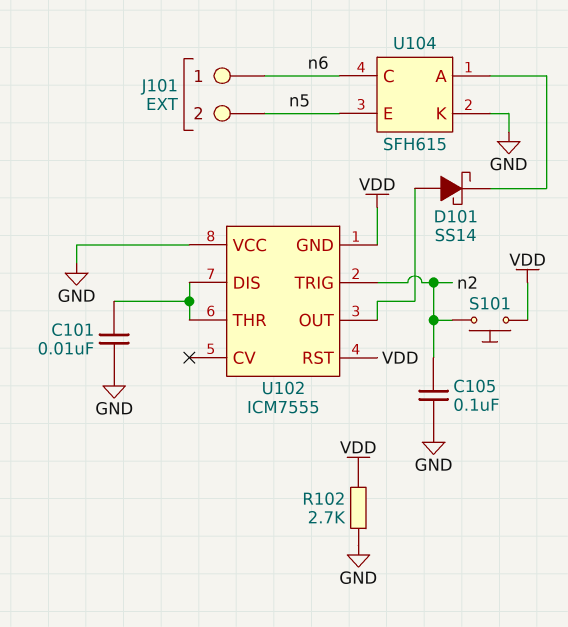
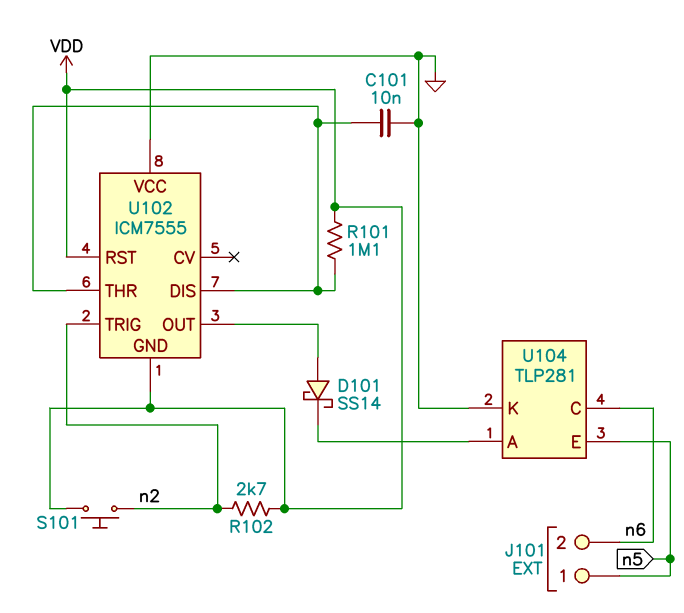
C105: 100nF (GND, n2) -> none
J101 pin 1: n6 -> n5
J101 pin 2: n5 -> n6
R101: none -> 1.1M (U102/DIS, VDD)
R102: 2.7k (GND, VDD) -> 2.7k (VDD, n2)
U104: SFH615 -> TLP281

